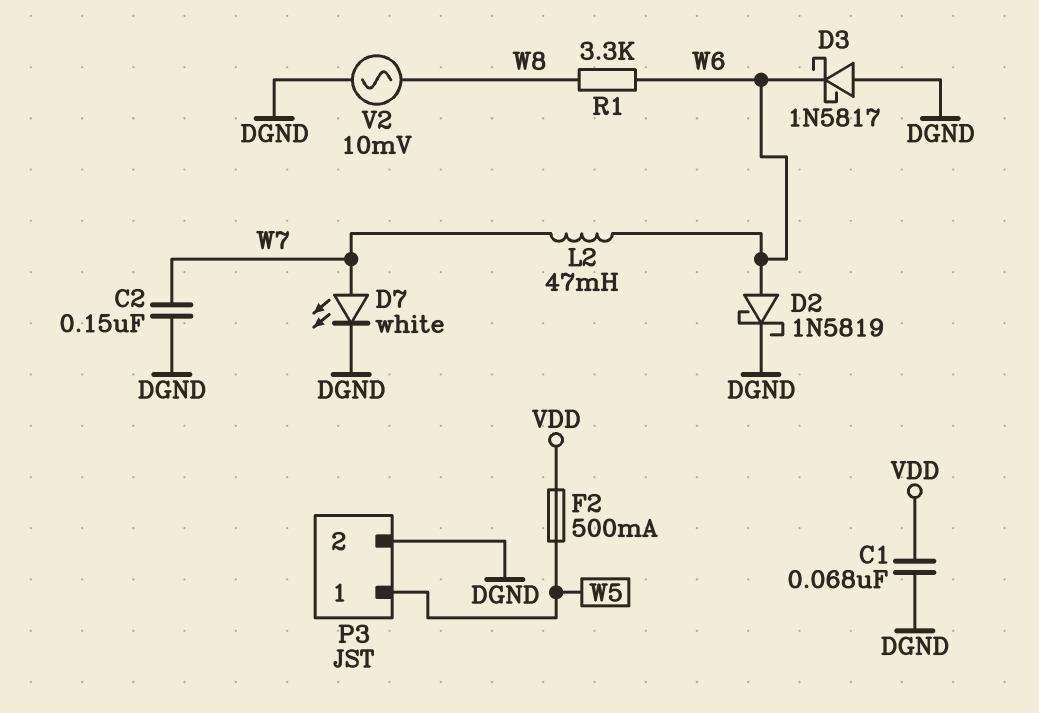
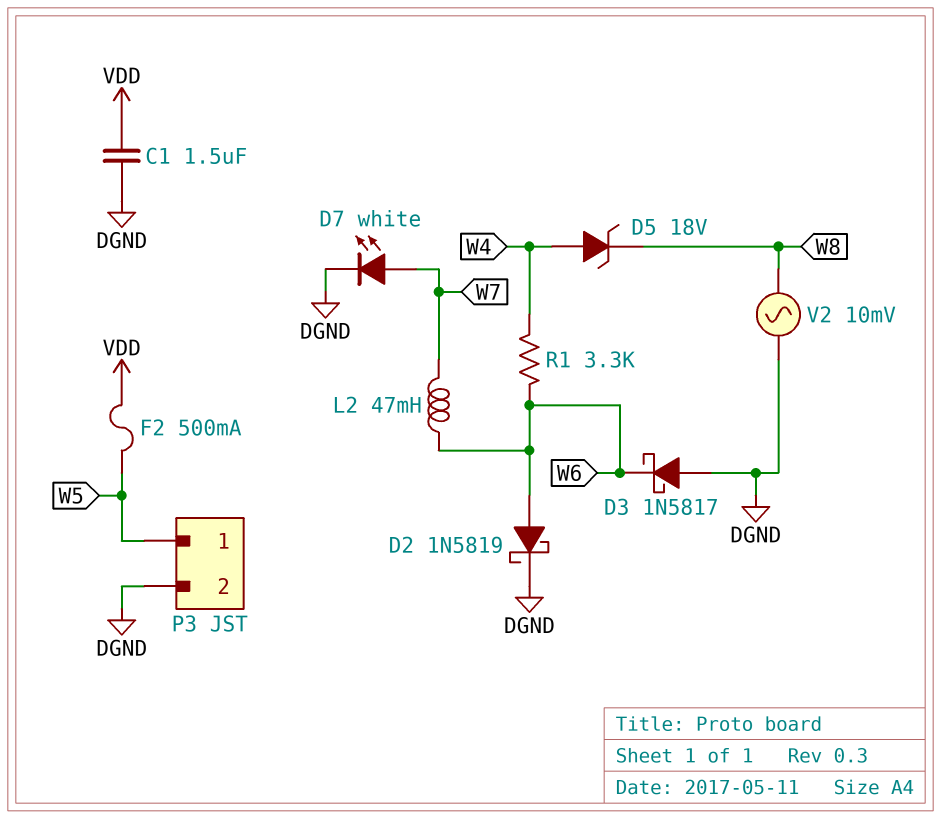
C1: 68nF (DGND, VDD) -> 1.5uF (DGND, VDD)
C2: 150nF (DGND, W7) -> none
D5: none -> zener 18V (A W4, K W8)
R1: 3.3k (W6, W8) -> 3.3k (W4, W6)

